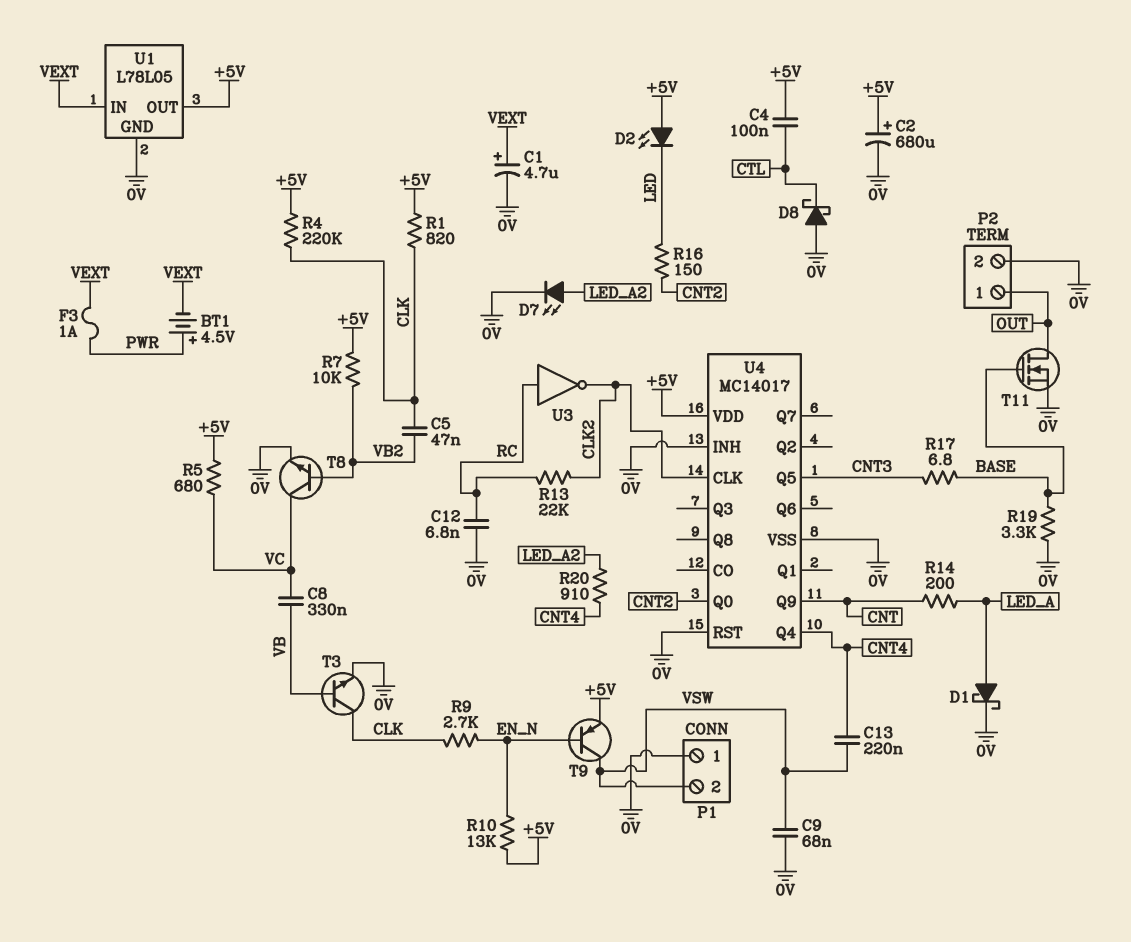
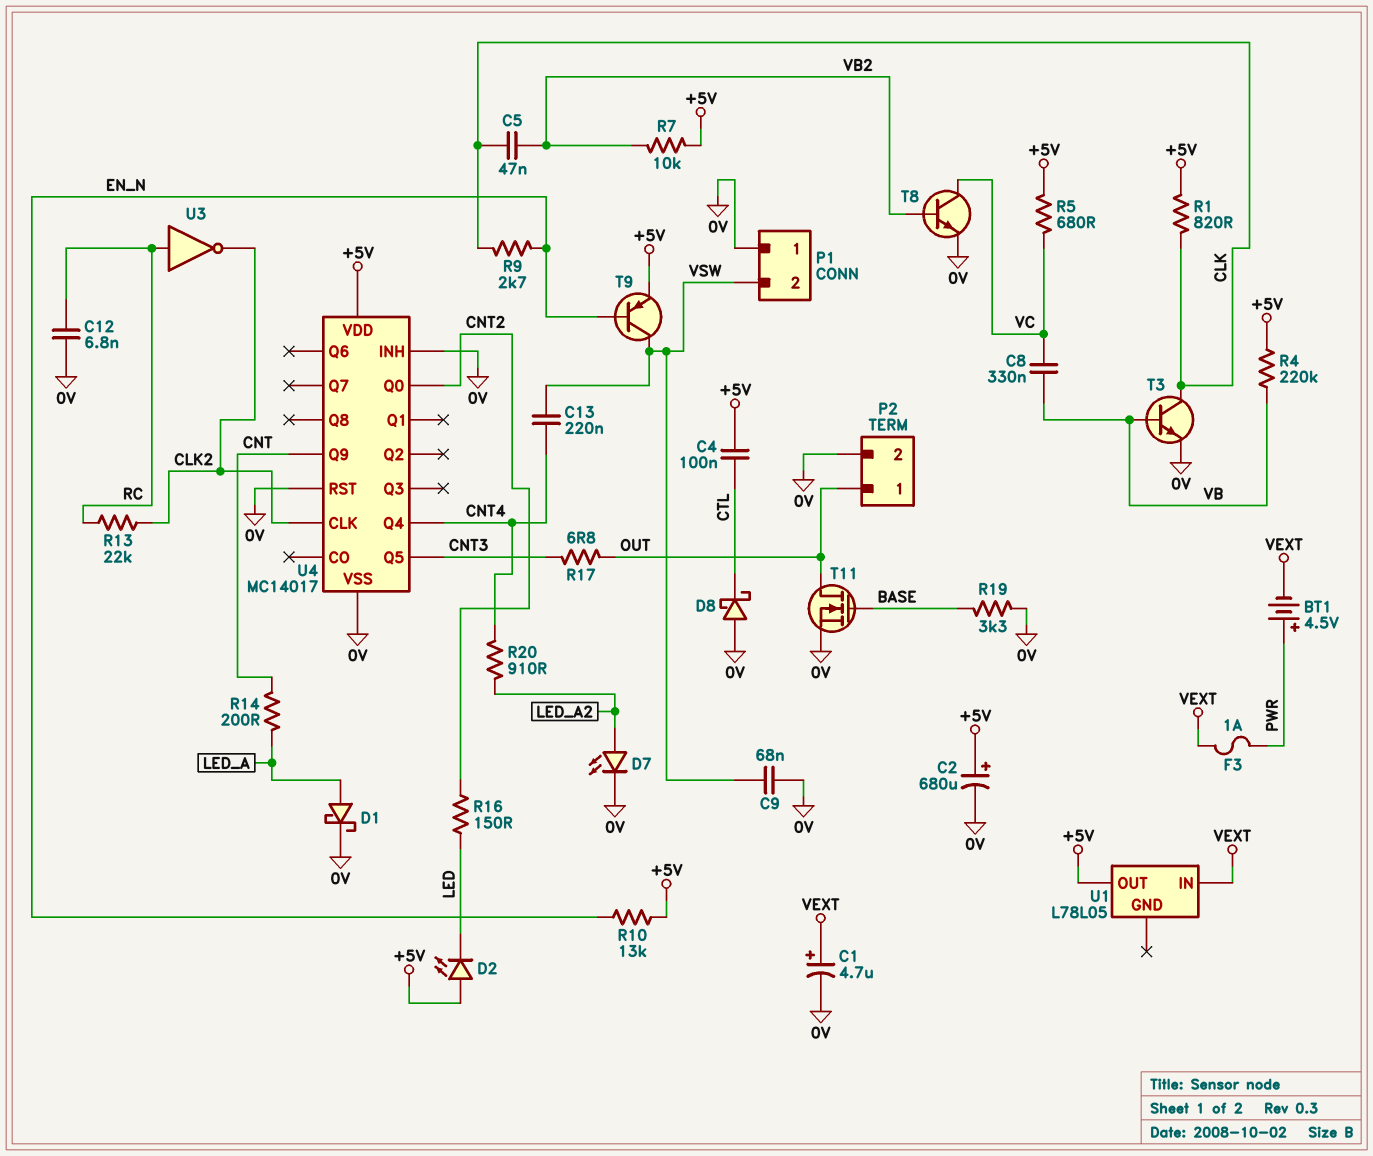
R4: 220k (+5V, CLK) -> 220k (+5V, VB)
R17: 6.8 (BASE, CNT3) -> 6.8 (CNT3, OUT)
U1 pin GND: 0V -> none

